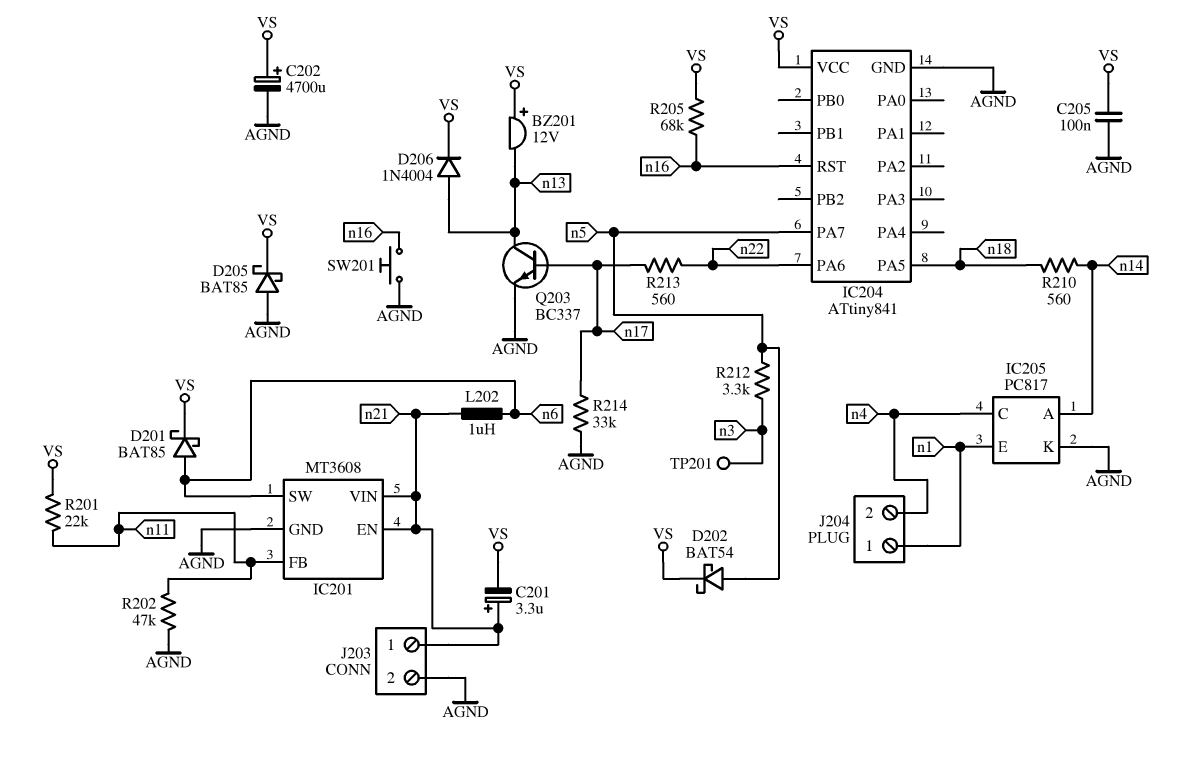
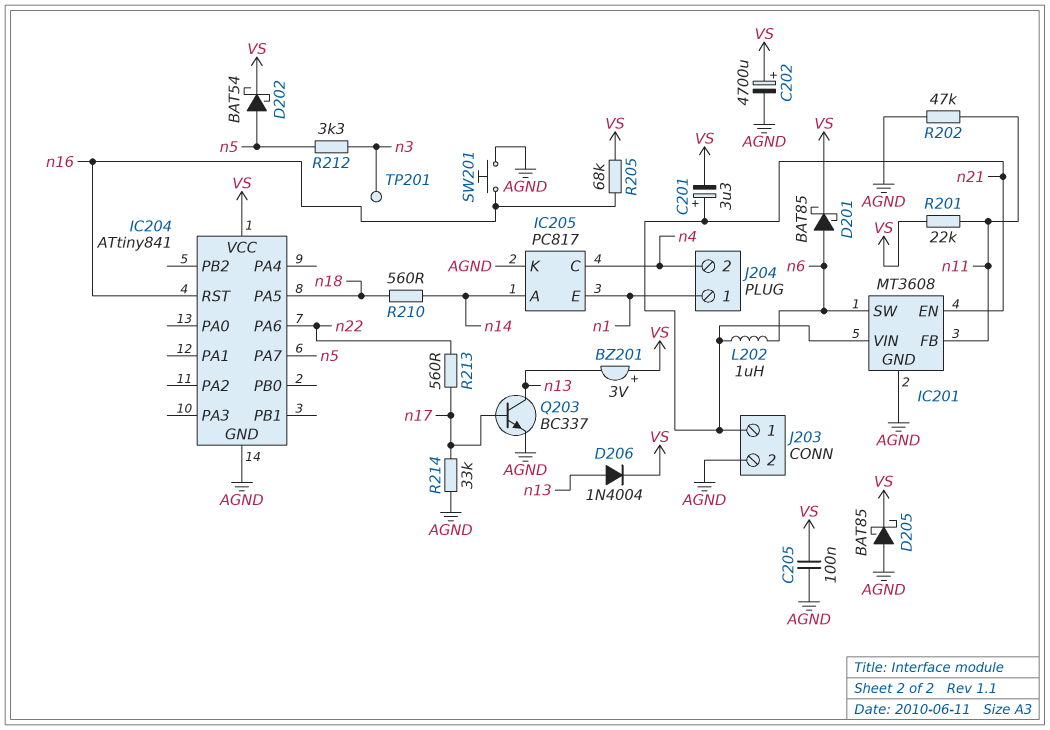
BZ201: buzzer 12V (plus VS, minus n13) -> buzzer 3V (plus VS, minus n13)

